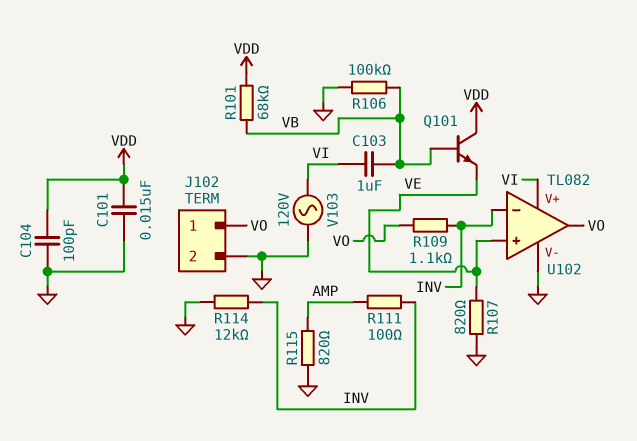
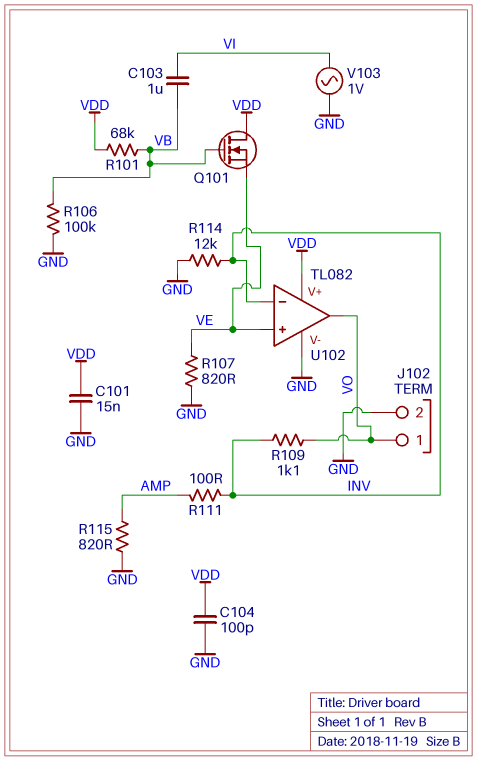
Q101: NPN (B VB, C VDD, E VE) -> NMOS (G VB, D VDD, S VE)
U102 pin V+: VI -> VDD
V103: AC 120V (GND, VI) -> AC 1V (GND, VI)

